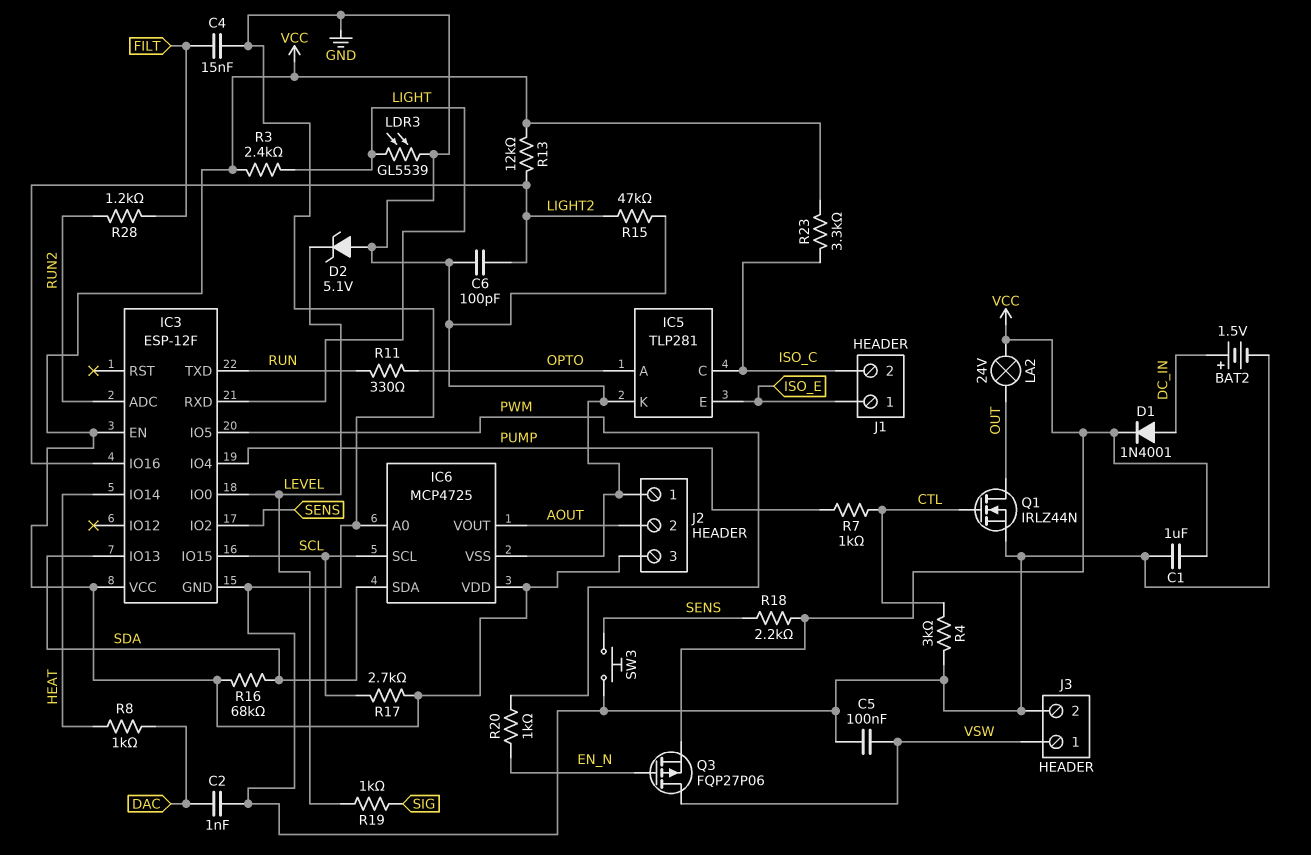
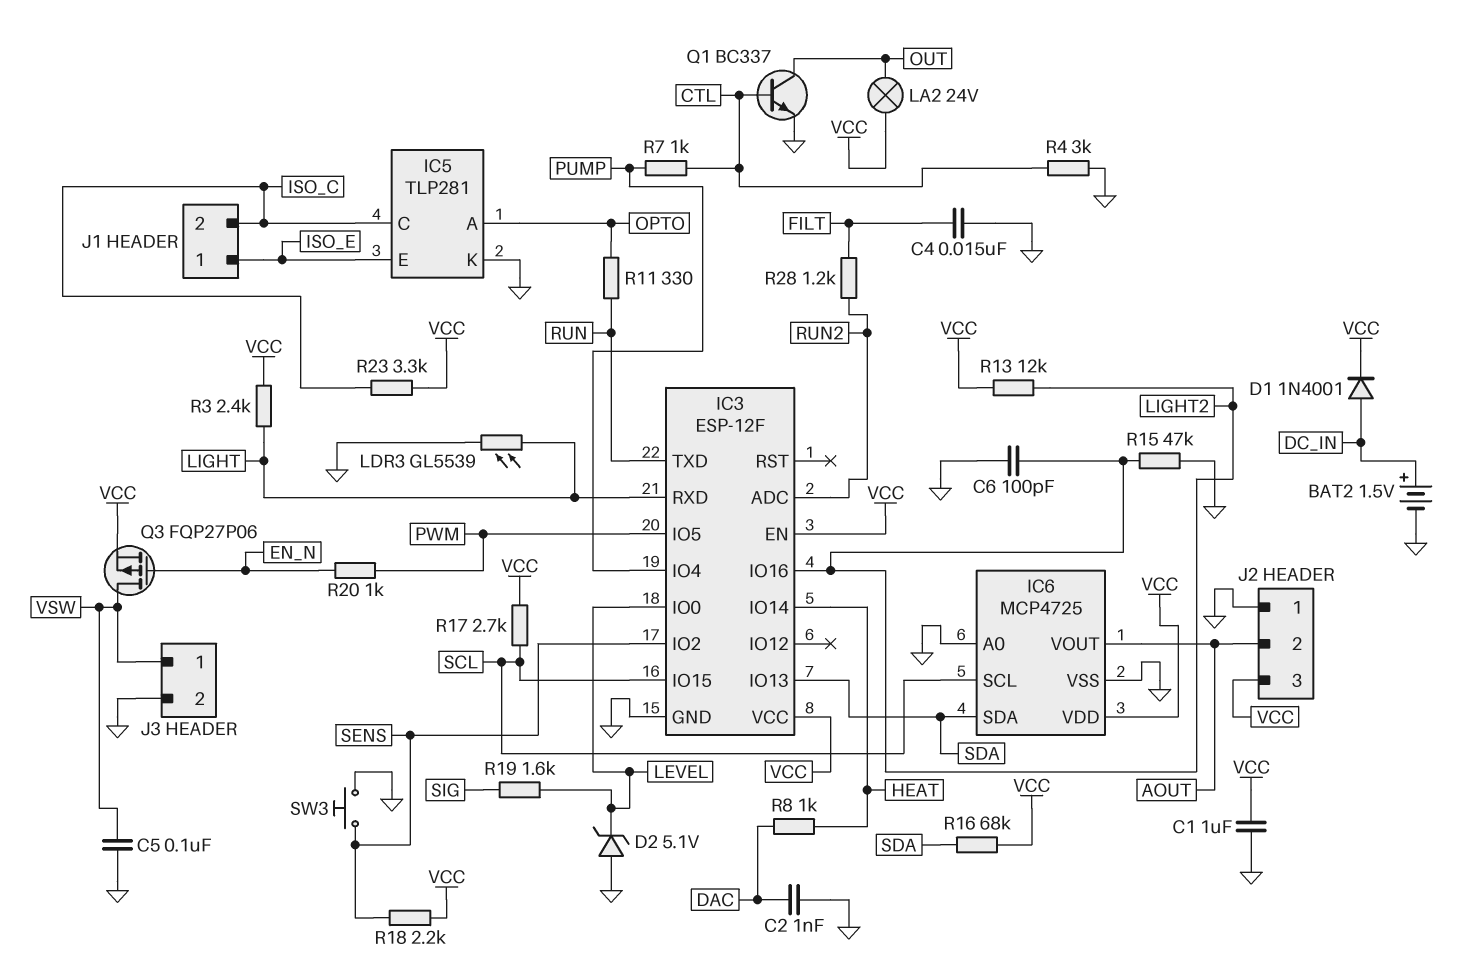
Q1: NMOS IRLZ44N (G CTL, D OUT, S GND) -> NPN BC337 (B CTL, C OUT, E GND)
R19: 1k (LEVEL, SIG) -> 1.6k (LEVEL, SIG)

